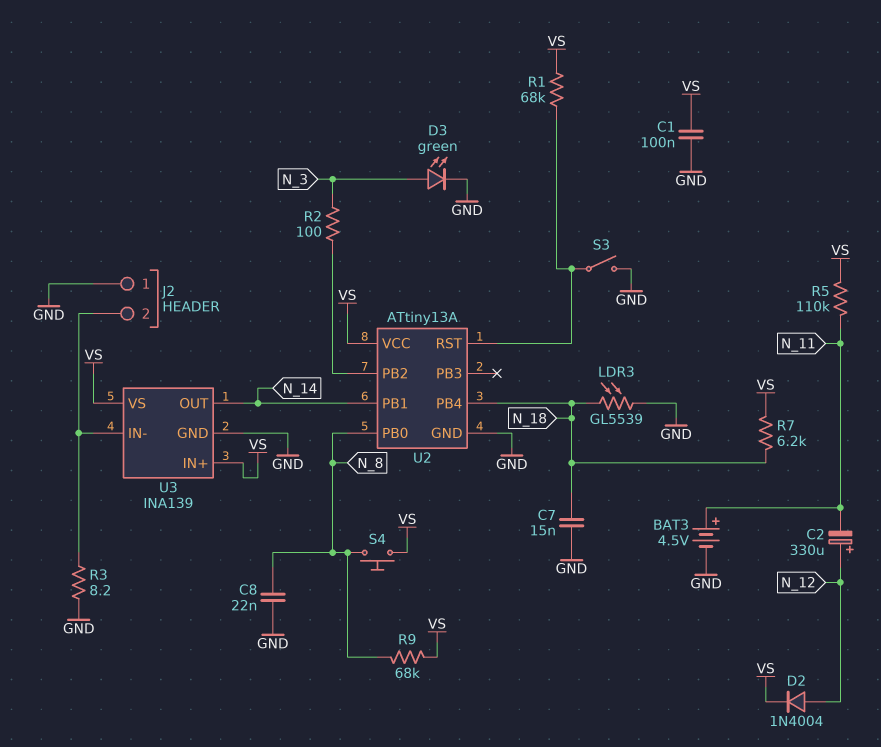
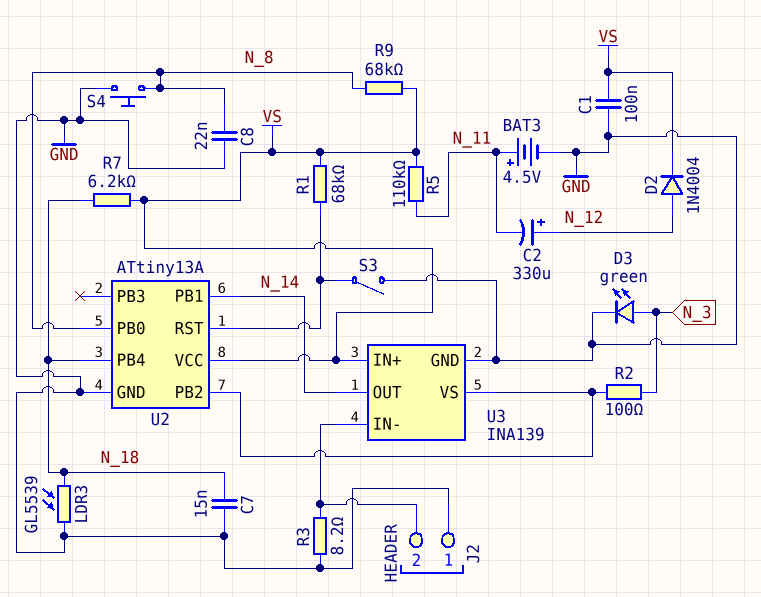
S4: button (N_8, VS) -> button (GND, N_8)
U3 pin VS: VS -> U2/PB2

